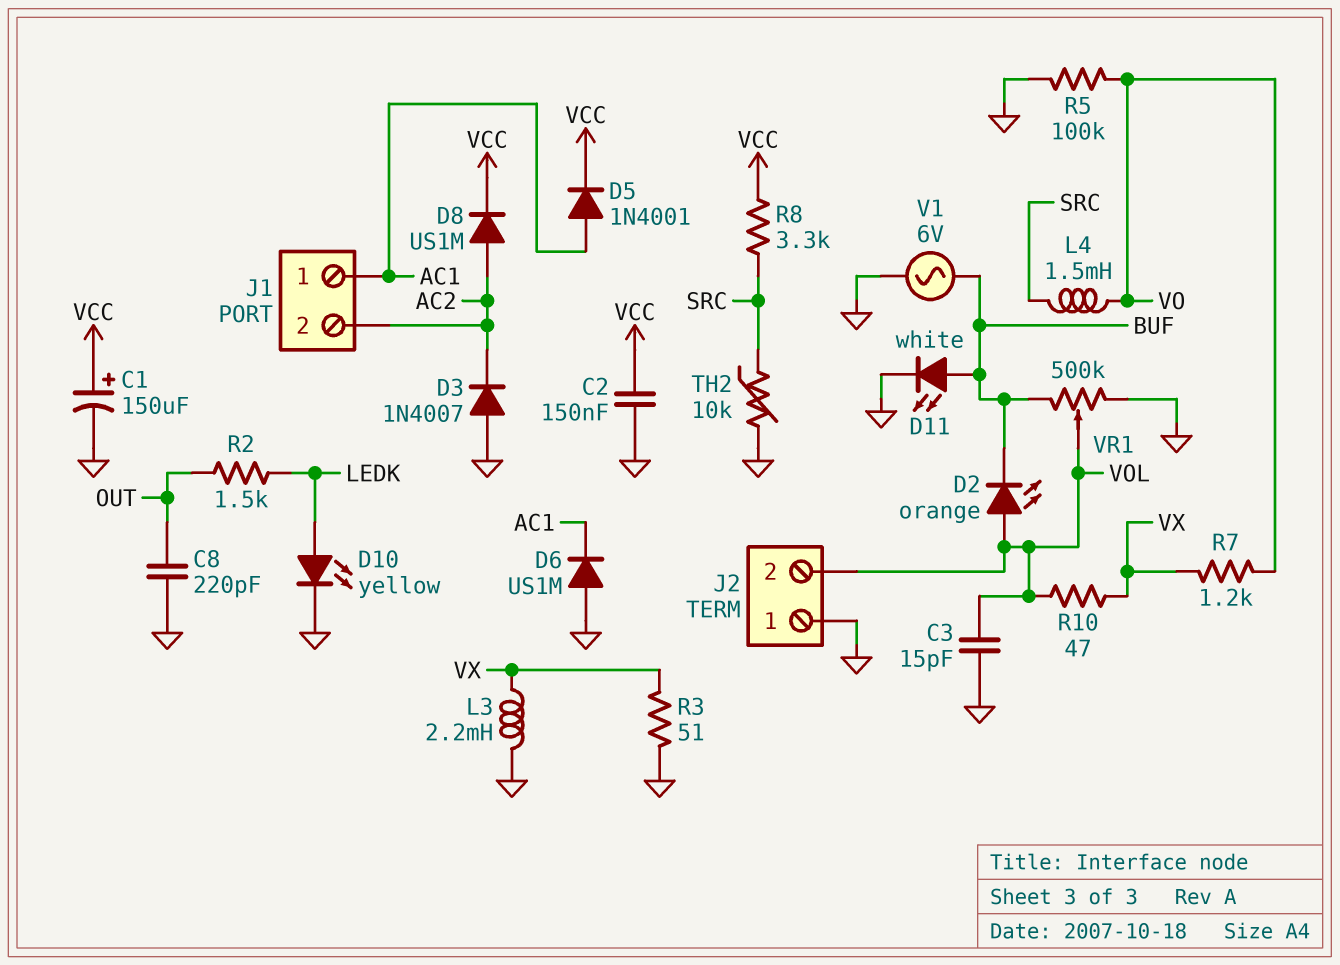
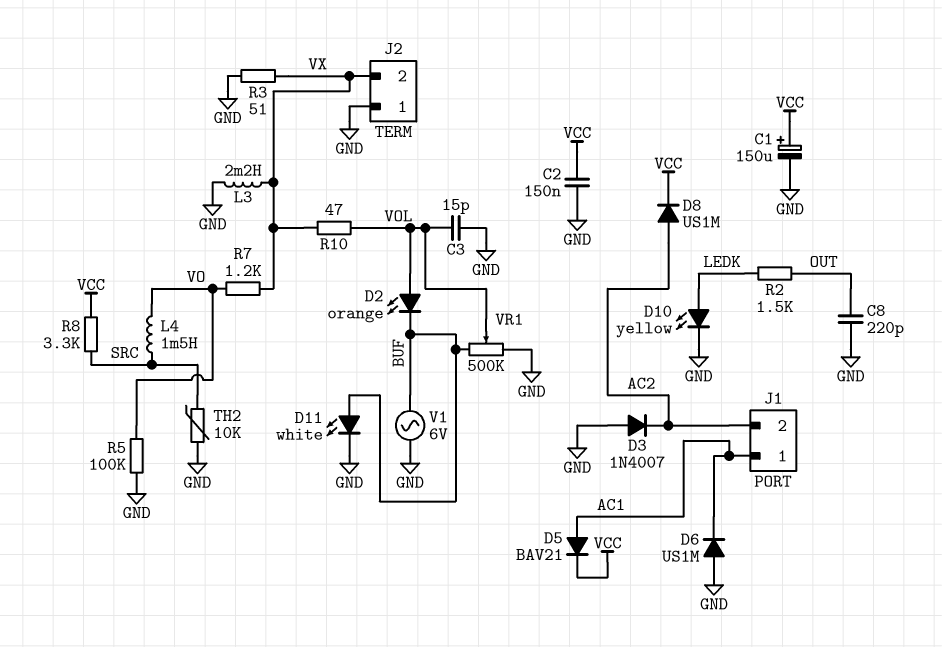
D5: diode 1N4001 (A AC1, K VCC) -> diode BAV21 (A AC1, K VCC)
J2 pin 2: VOL -> VX

